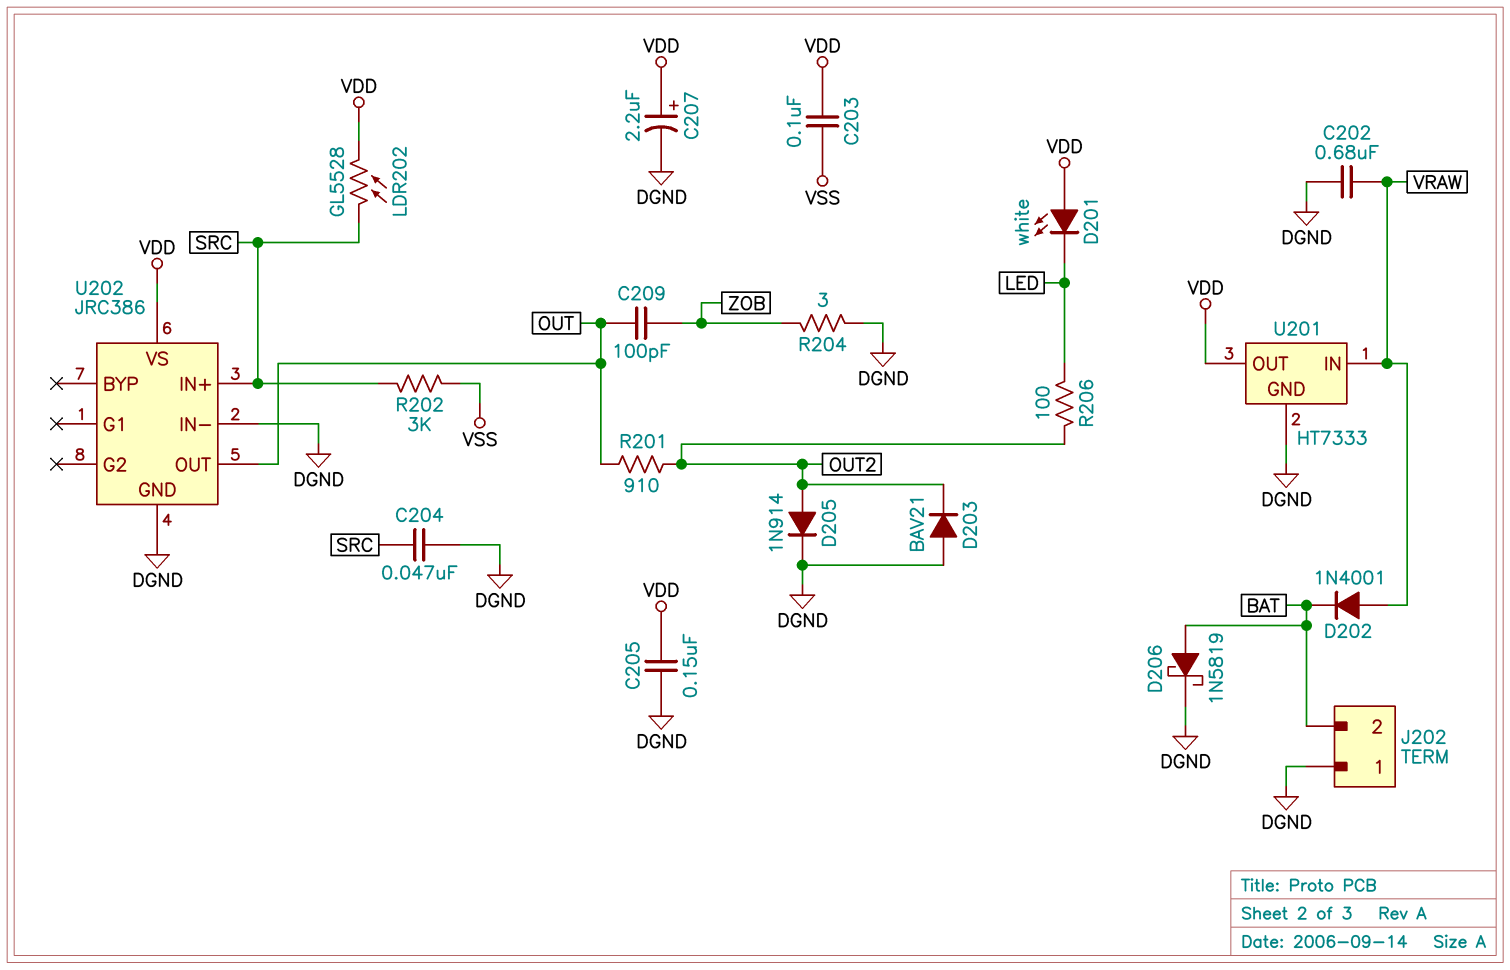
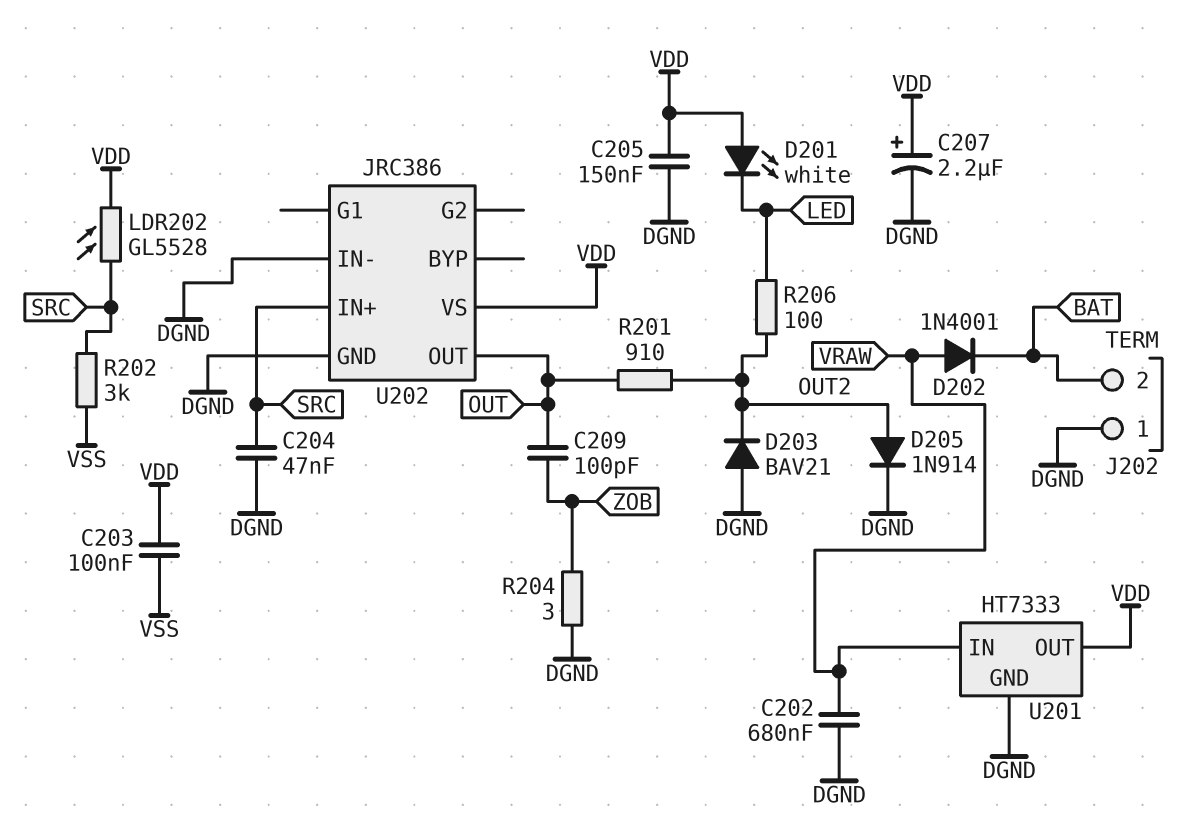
D206: schottky 1N5819 (A BAT, K DGND) -> none

